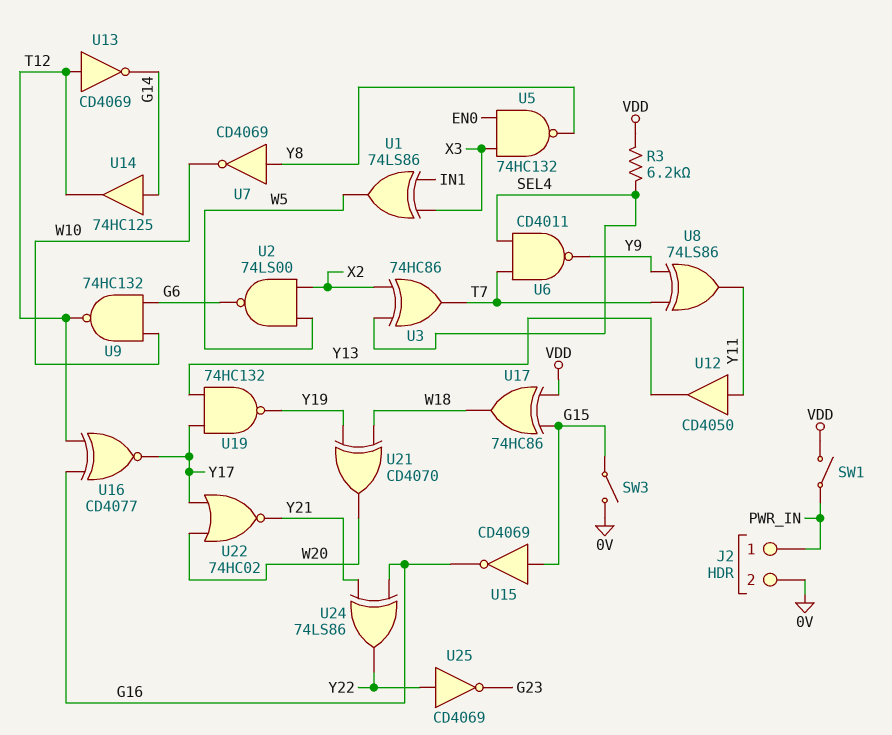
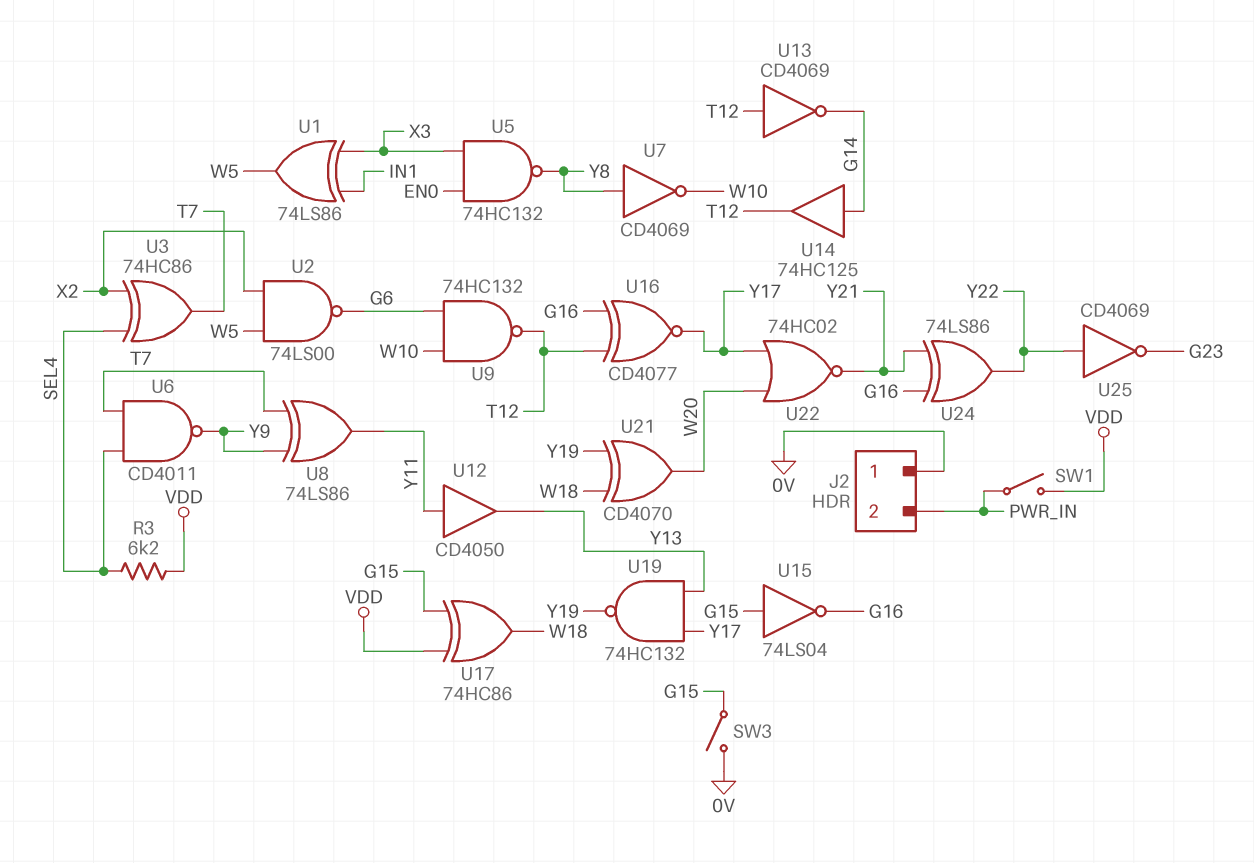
J2 pin 1: PWR_IN -> 0V
J2 pin 2: 0V -> PWR_IN
U15: NOT CD4069 (in G15, out G16) -> NOT 74LS04 (in G15, out G16)

